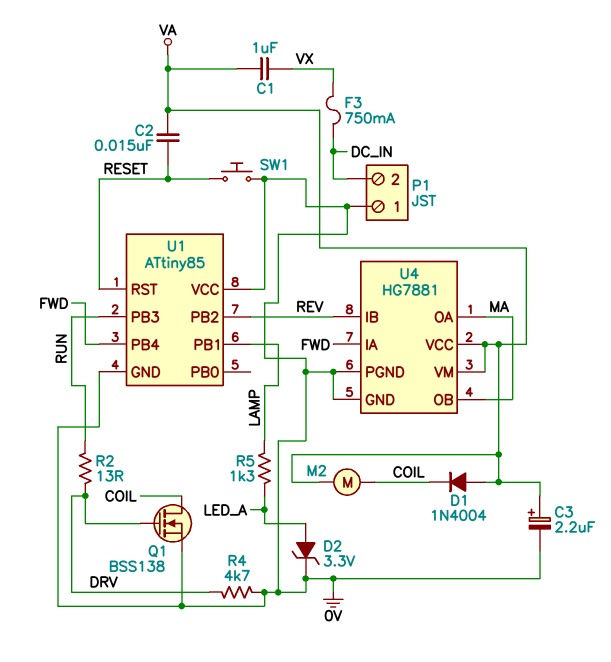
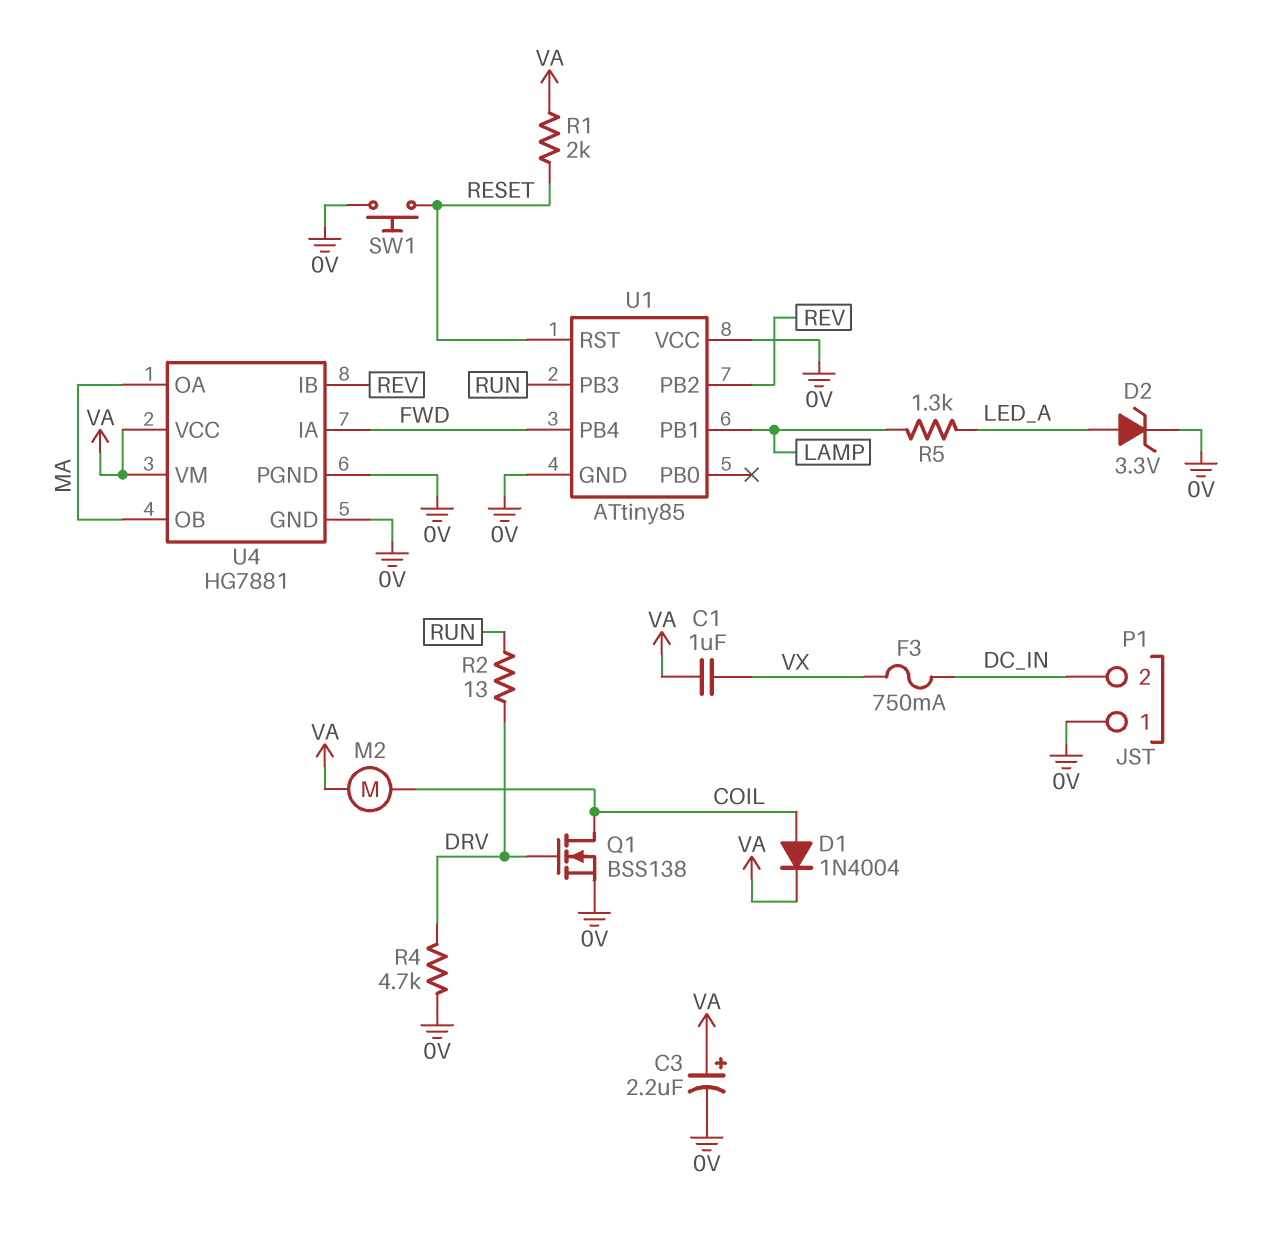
C2: 15nF (RESET, VA) -> none
D1: diode 1N4004 (A VA, K COIL) -> diode 1N4004 (A COIL, K VA)
R1: none -> 2k (RESET, VA)

